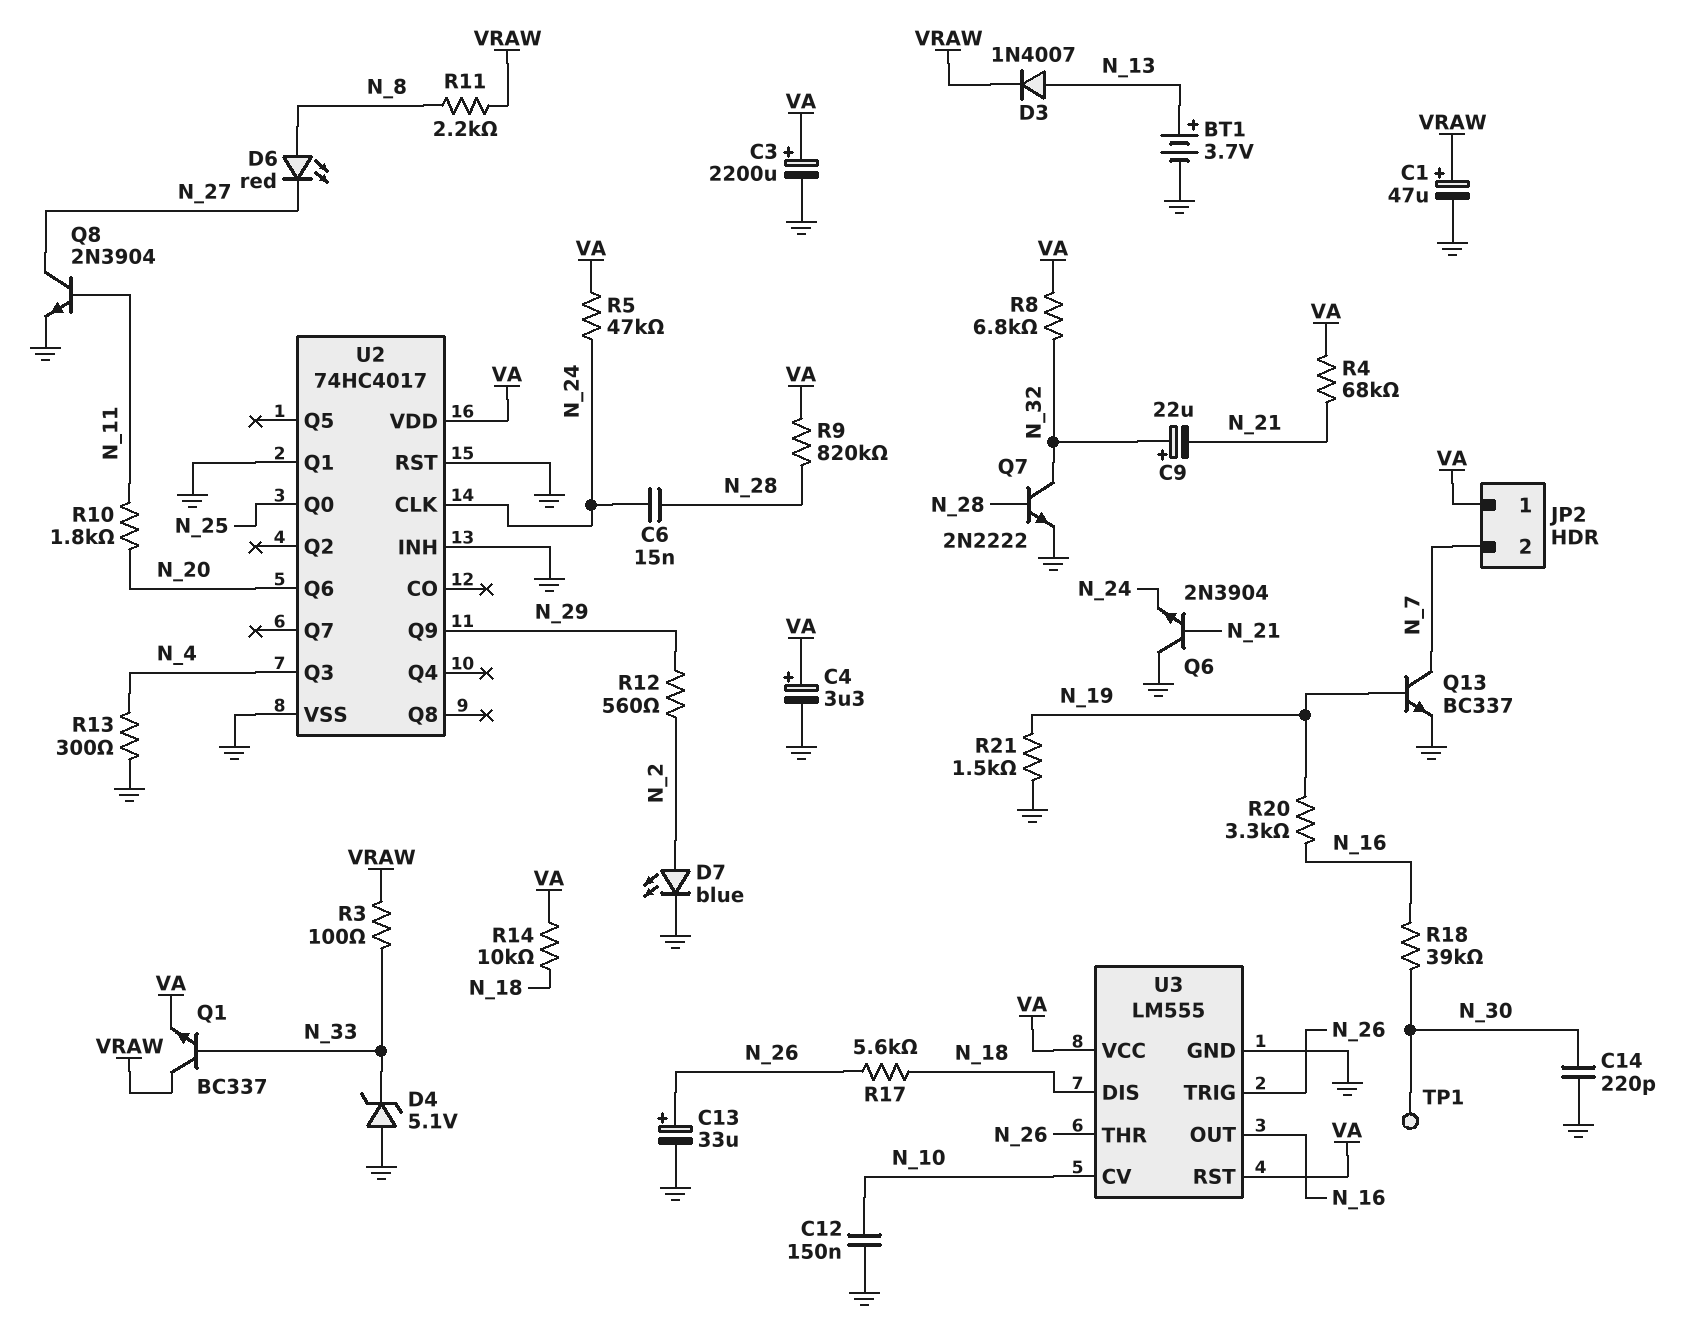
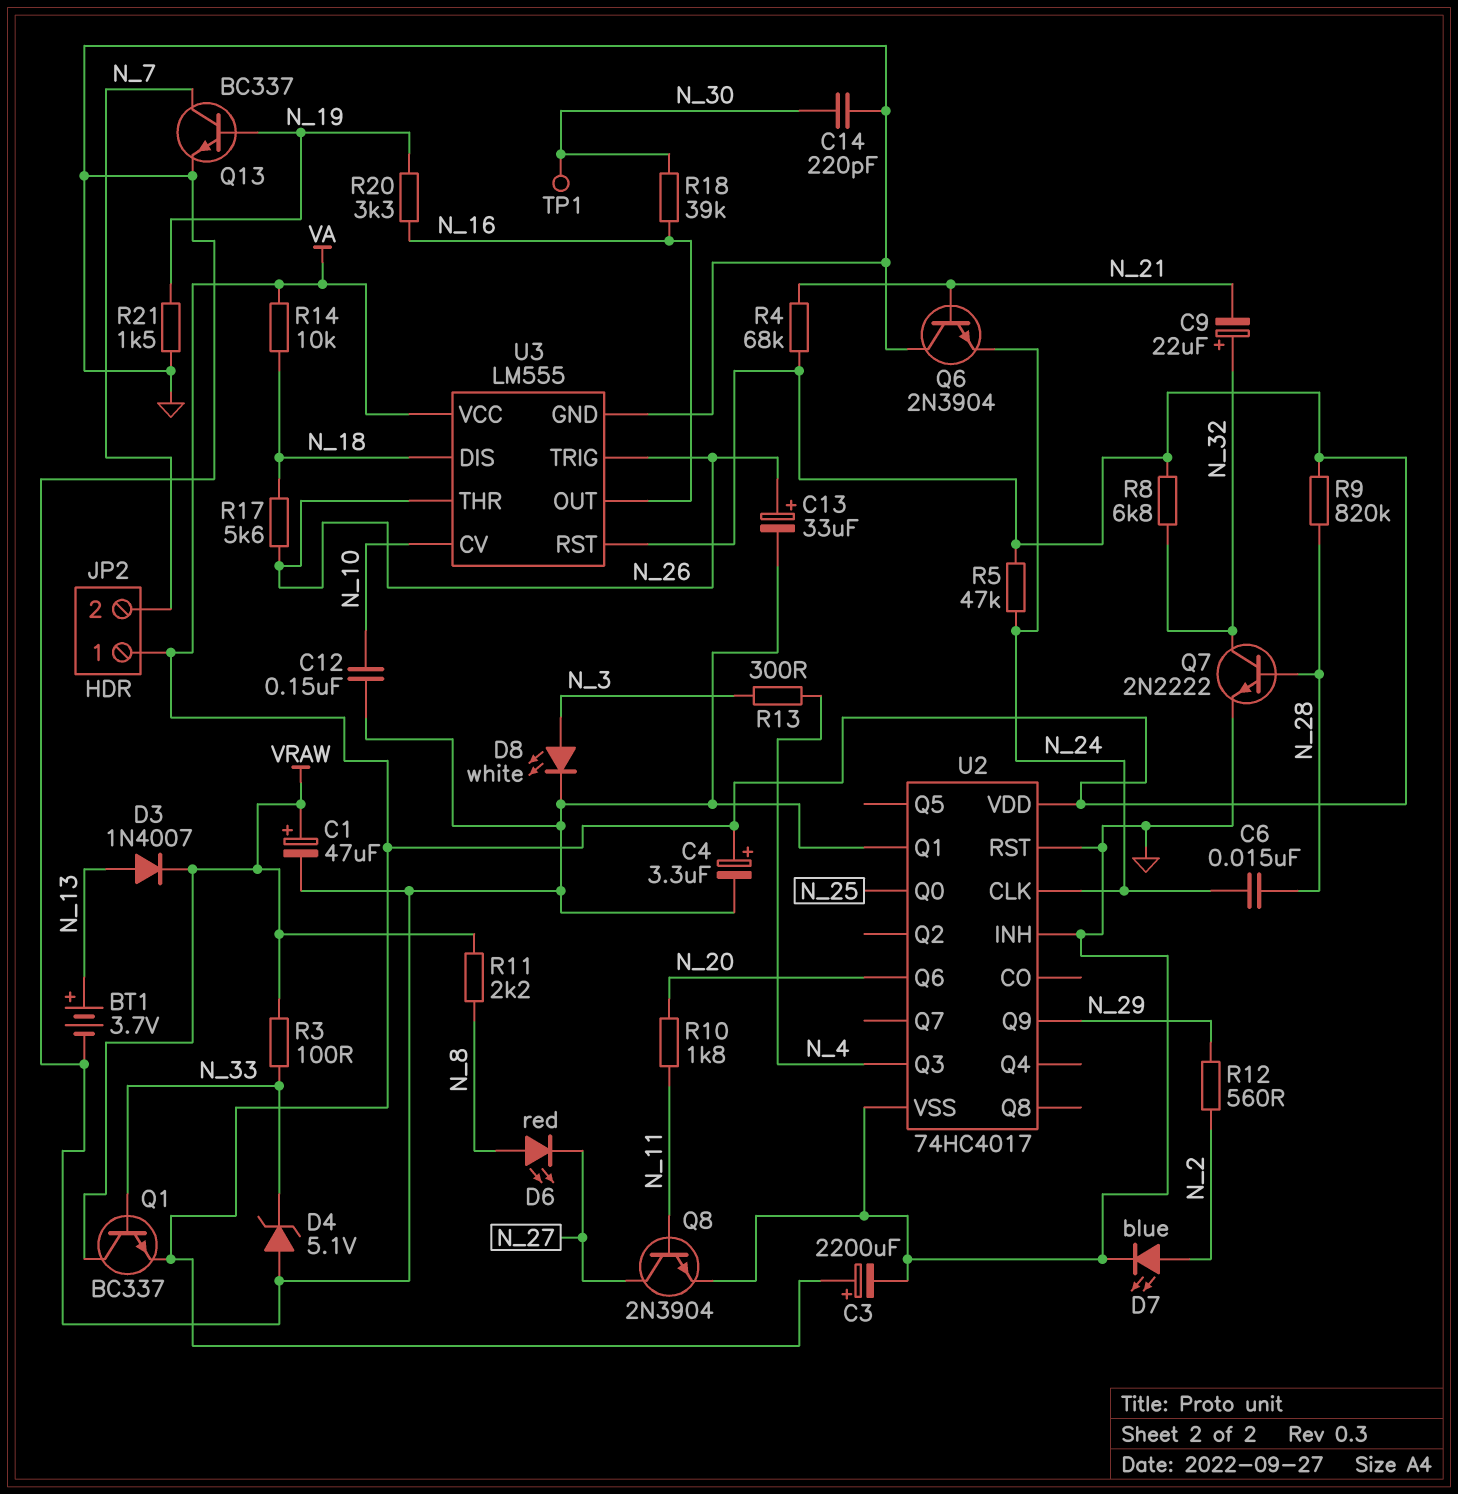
D8: none -> LED white (A N_3, K GND)
R13: 300 (GND, N_4) -> 300 (N_3, N_4)

